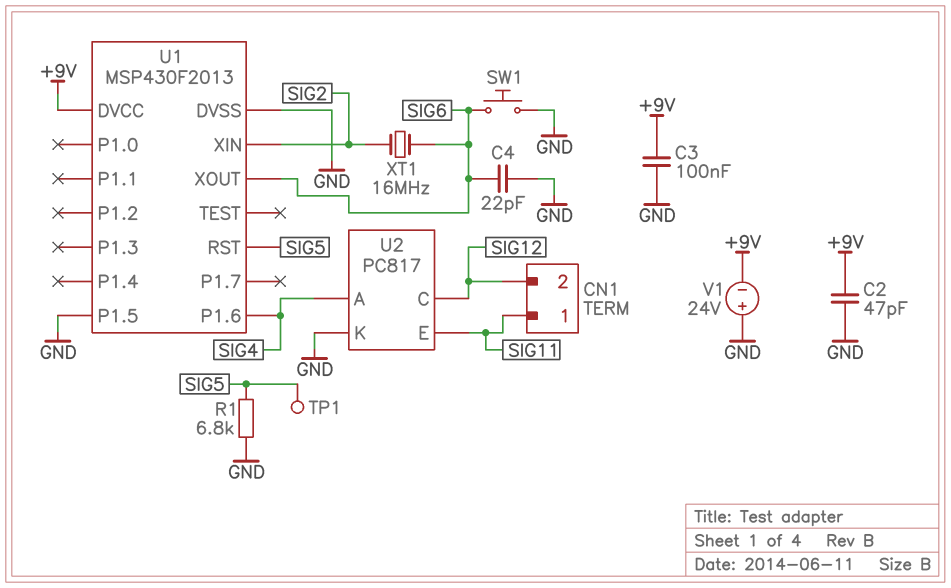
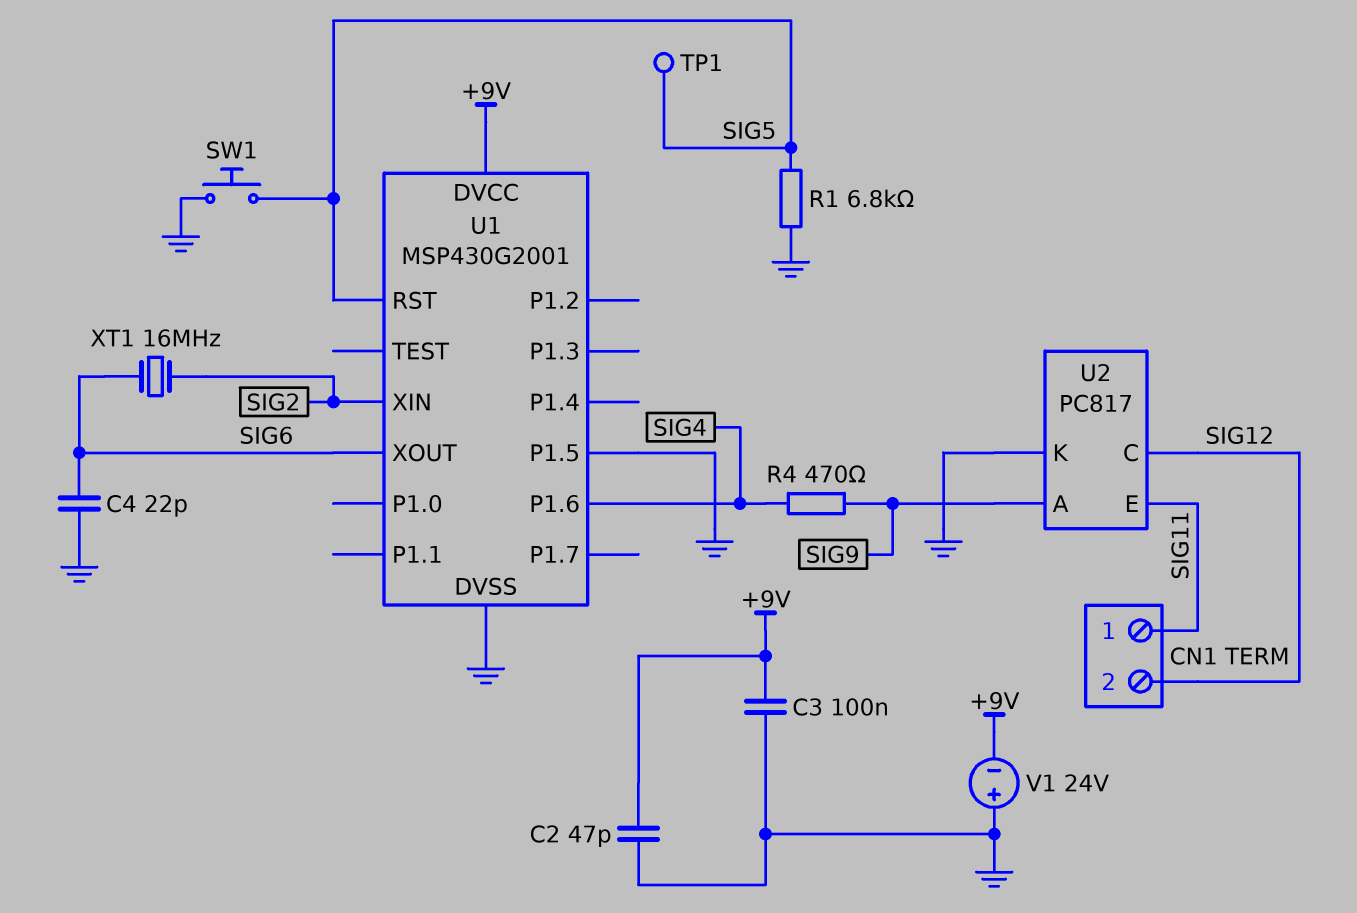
R4: none -> 470 (SIG4, SIG9)
SW1: button (GND, SIG6) -> button (GND, SIG5)
U1: MSP430F2013 -> MSP430G2001
U2 pin A: SIG4 -> SIG9

